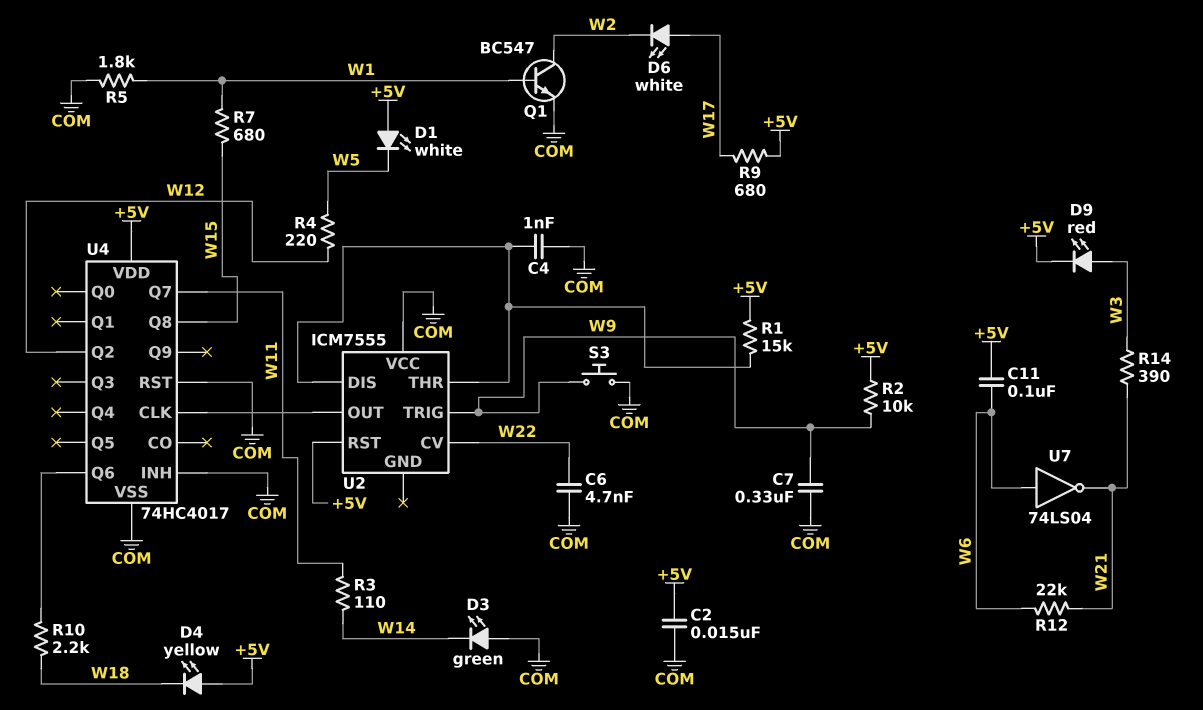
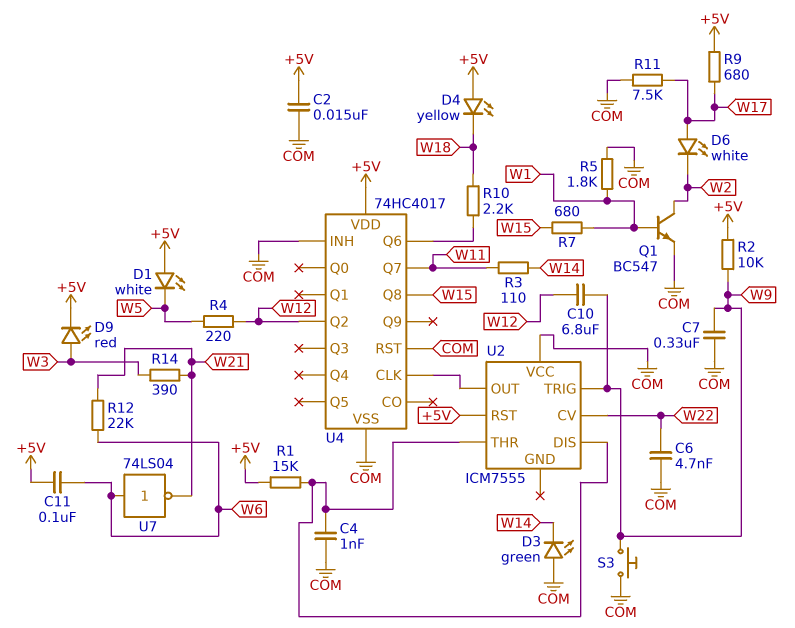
C10: none -> 6.8uF (W9, W12)
R11: none -> 7.5k (COM, W17)

